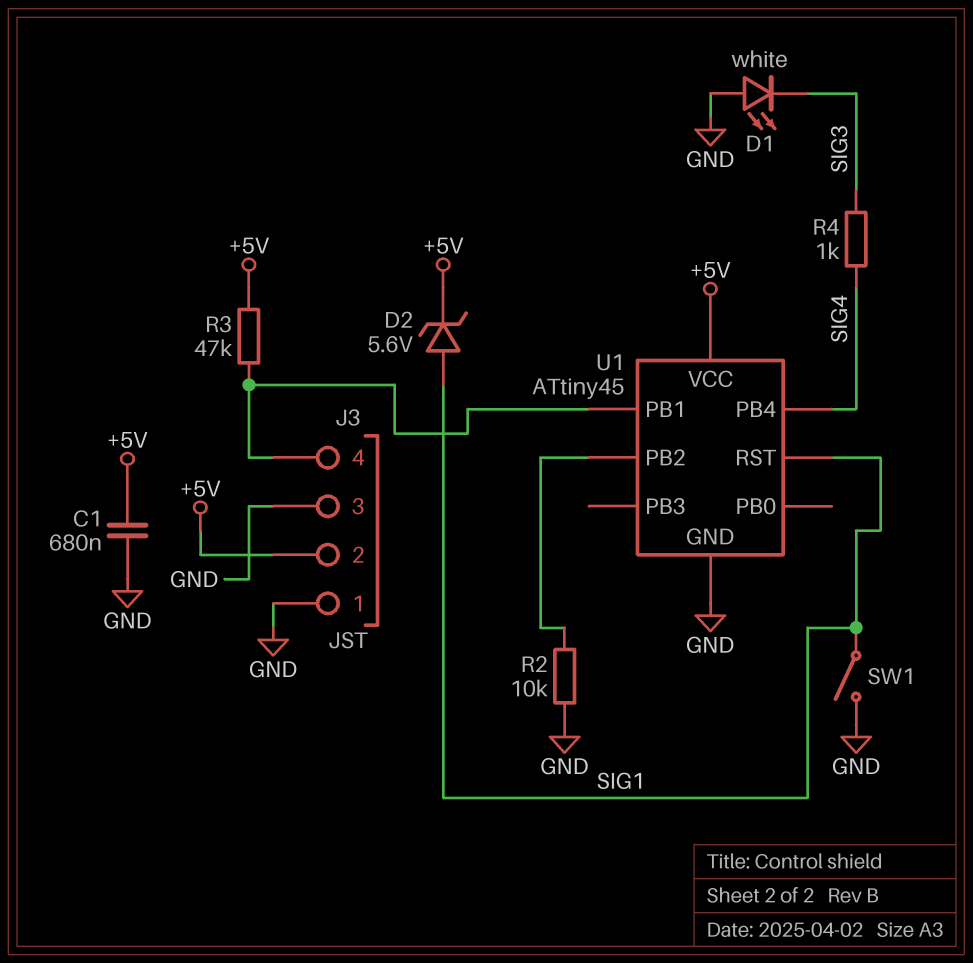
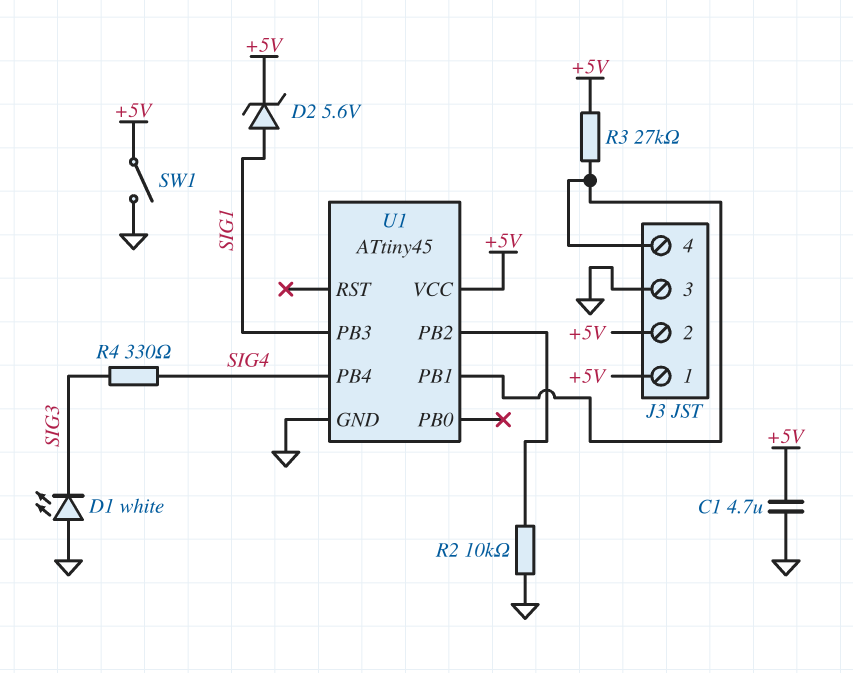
C1: 680nF (+5V, GND) -> 4.7uF (+5V, GND)
J3 pin 1: GND -> +5V
R3: 47k (+5V, J3/4) -> 27k (+5V, J3/4)
R4: 1k (SIG3, SIG4) -> 330 (SIG3, SIG4)
SW1: switch (GND, SIG1) -> switch (+5V, GND)
U1 pin PB3: none -> SIG1
U1 pin RST: SIG1 -> none

